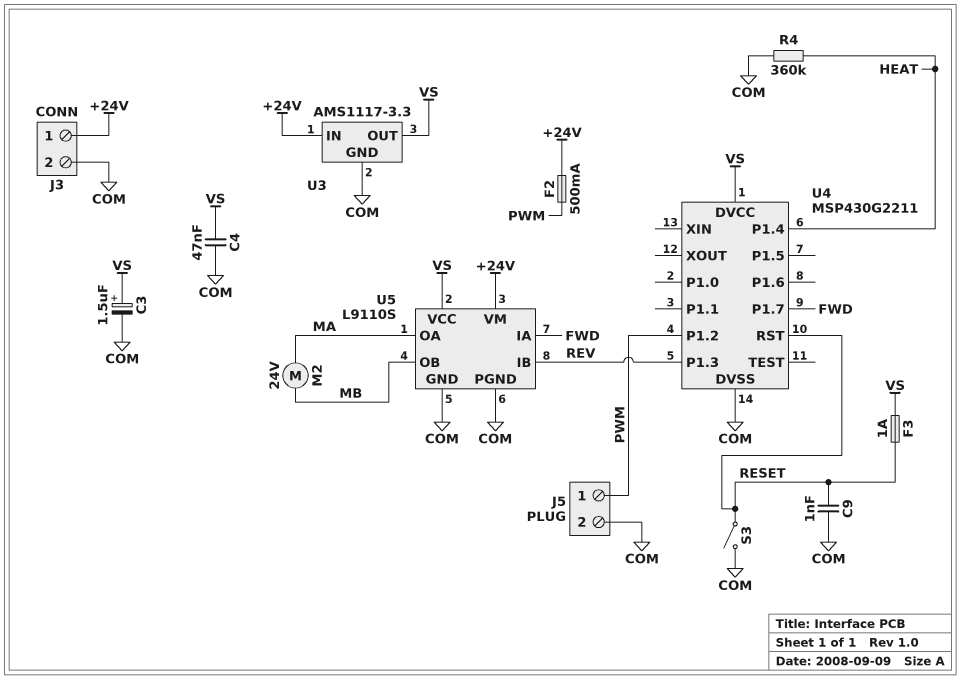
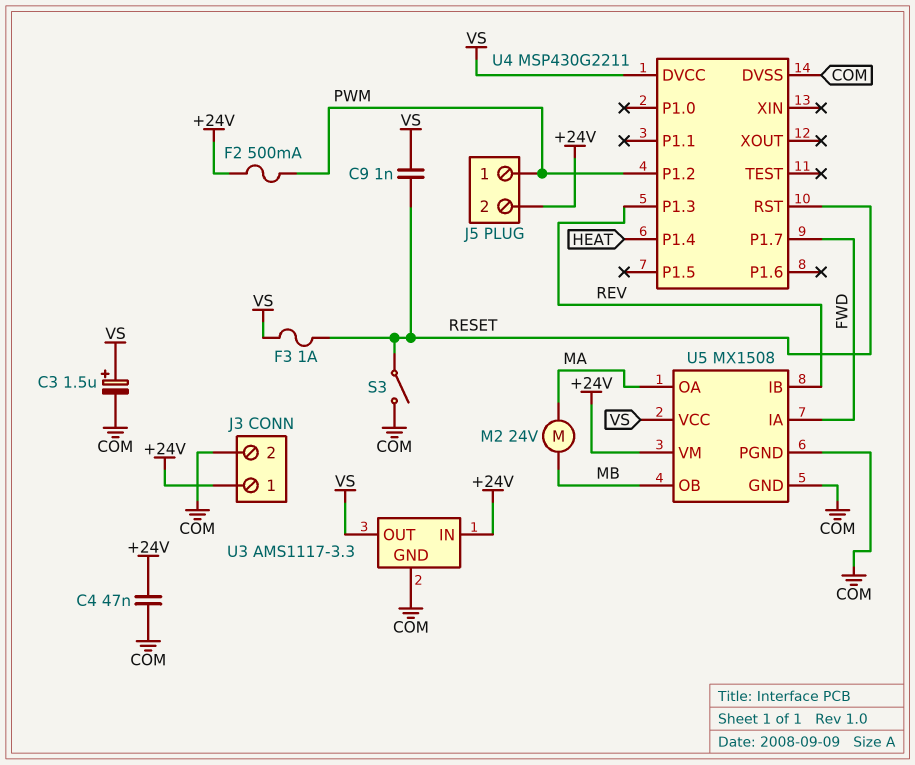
C4: 47nF (COM, VS) -> 47nF (+24V, COM)
C9: 1nF (COM, RESET) -> 1nF (RESET, VS)
J5 pin 2: COM -> +24V
R4: 360k (COM, HEAT) -> none
U5: L9110S -> MX1508

